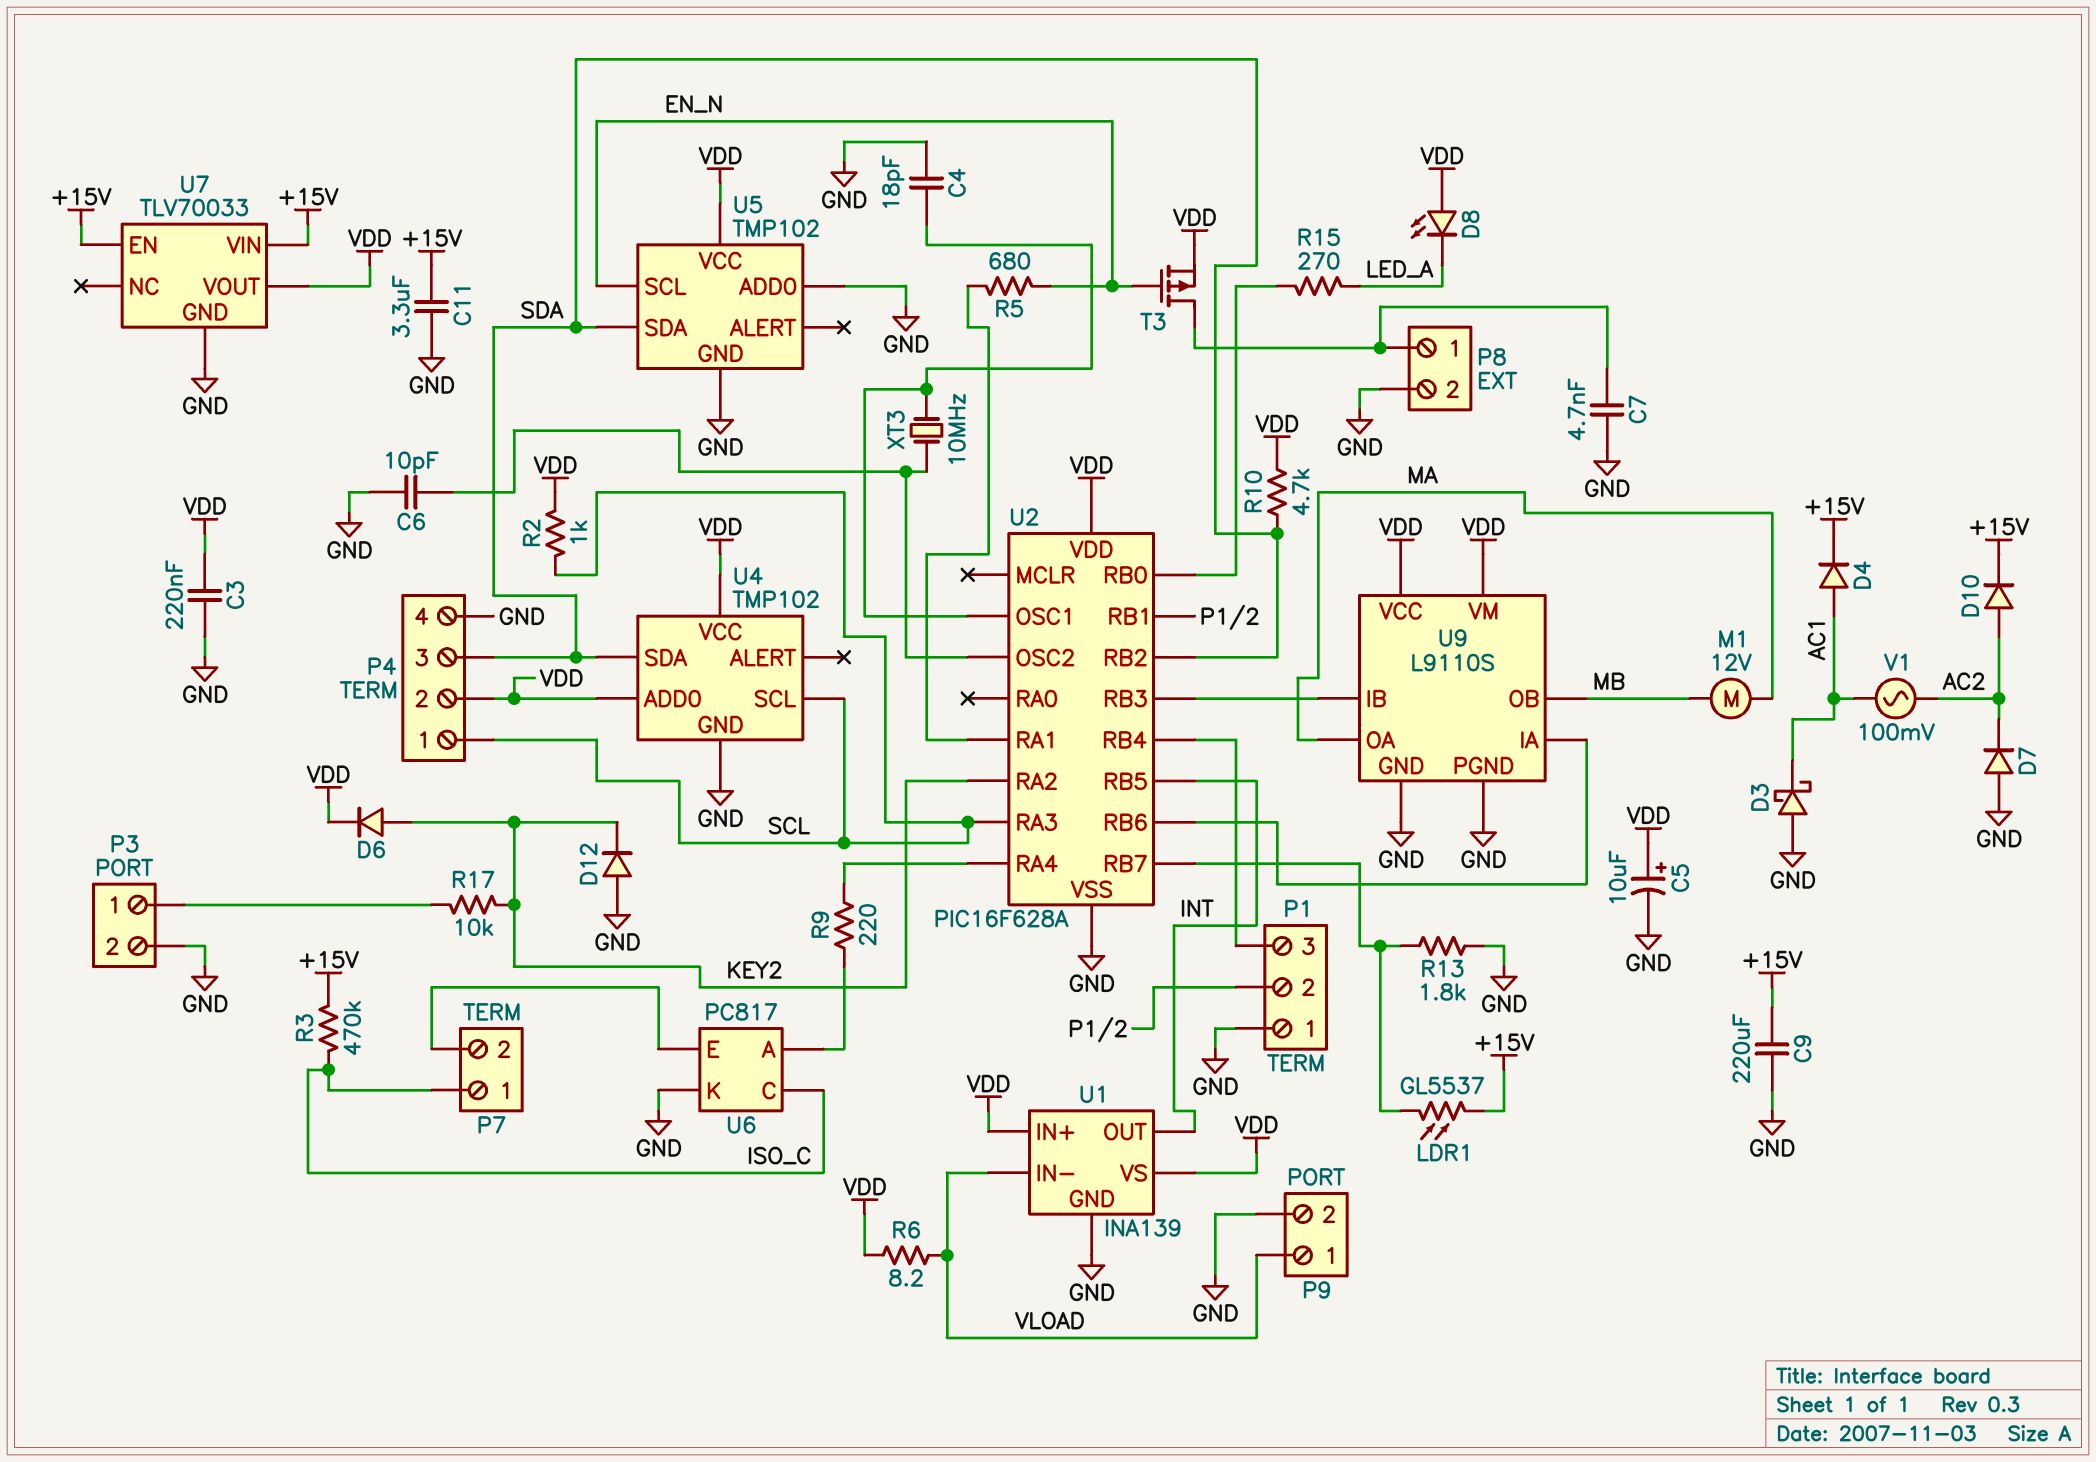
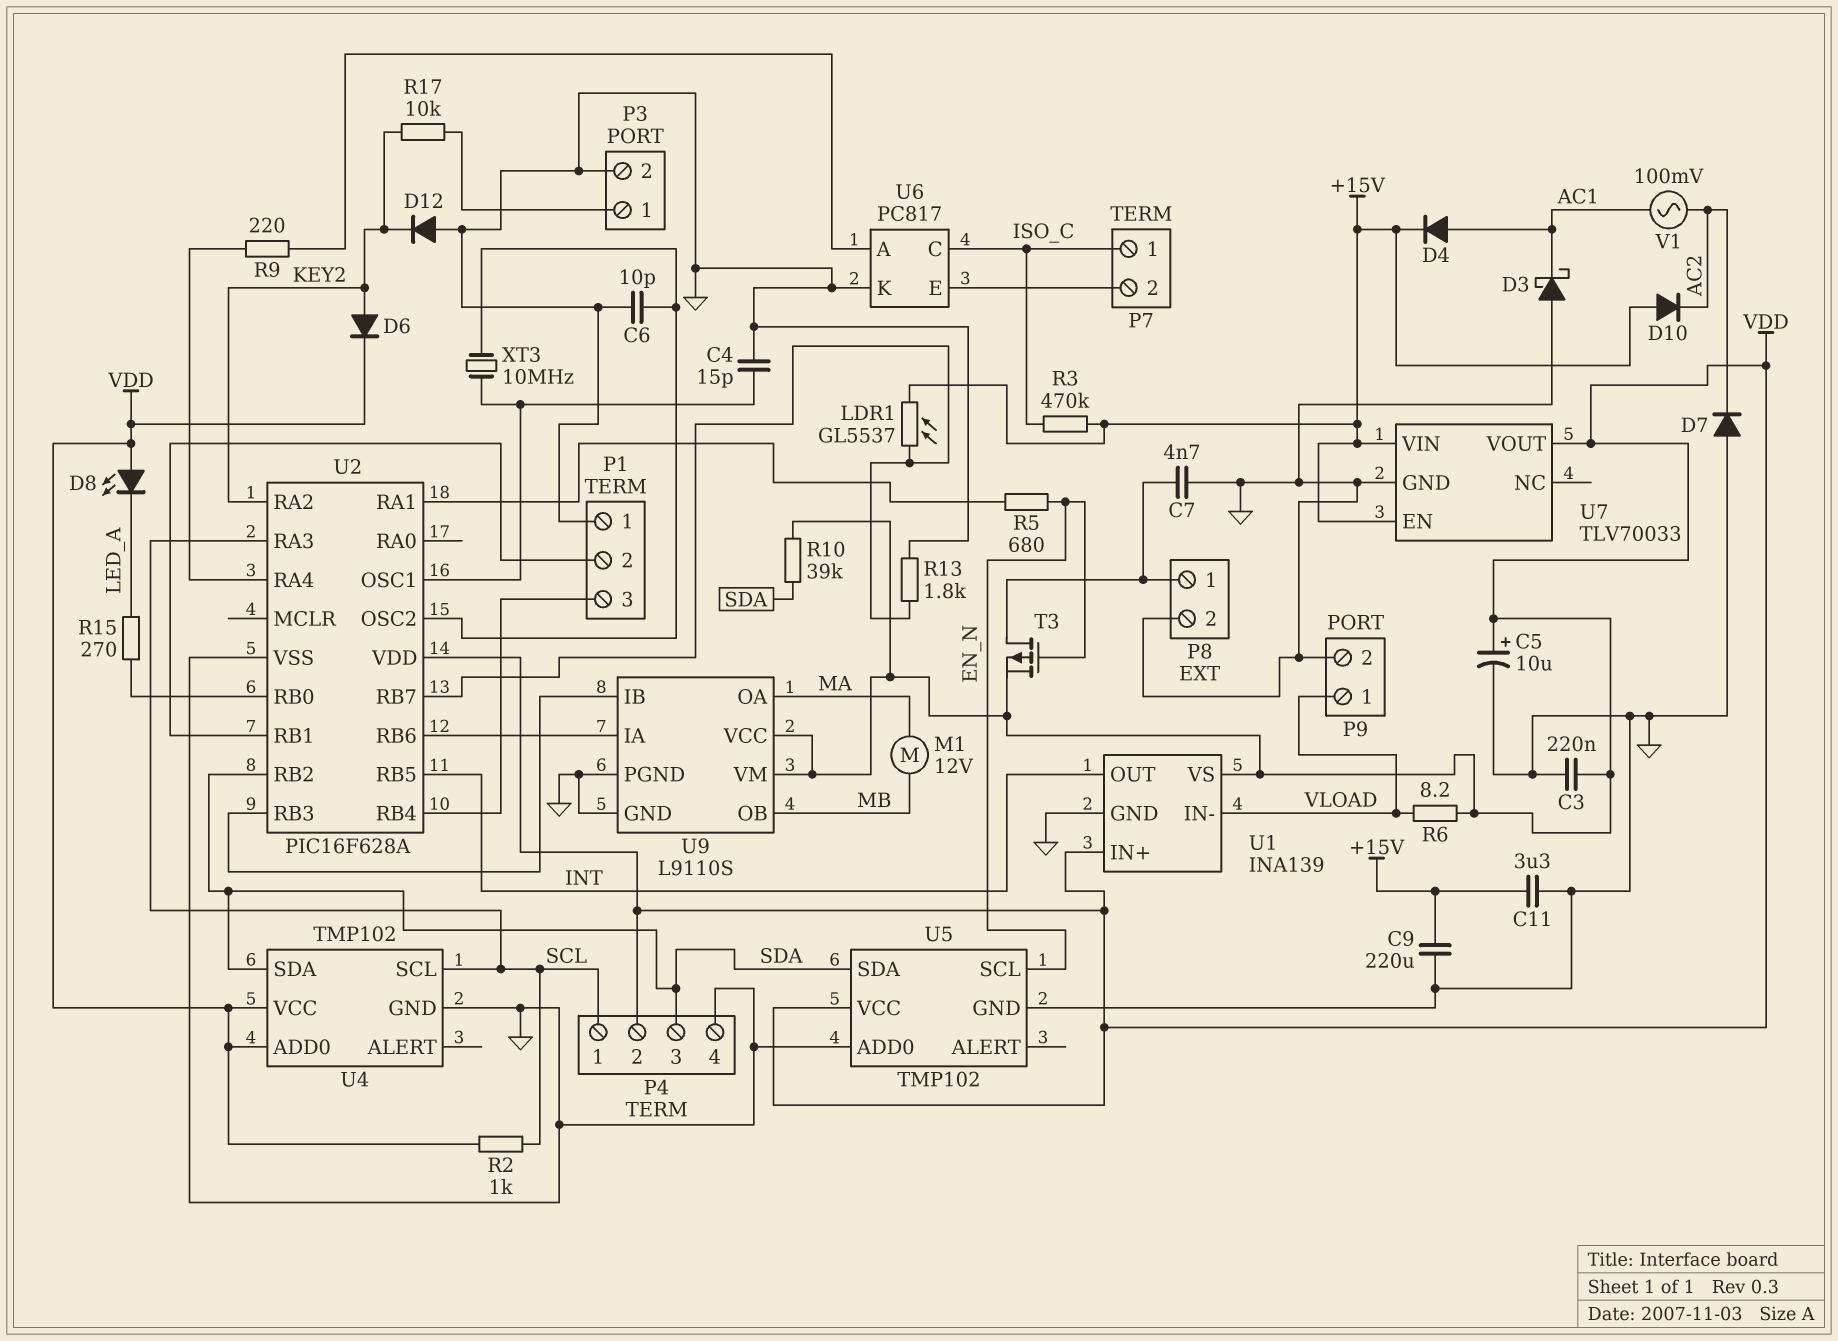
C4: 18pF (GND, U2/OSC1) -> 15pF (GND, U2/OSC1)
D10: diode (A AC2, K +15V) -> diode (A +15V, K AC2)
R10: 4.7k (SDA, VDD) -> 39k (SDA, VDD)

